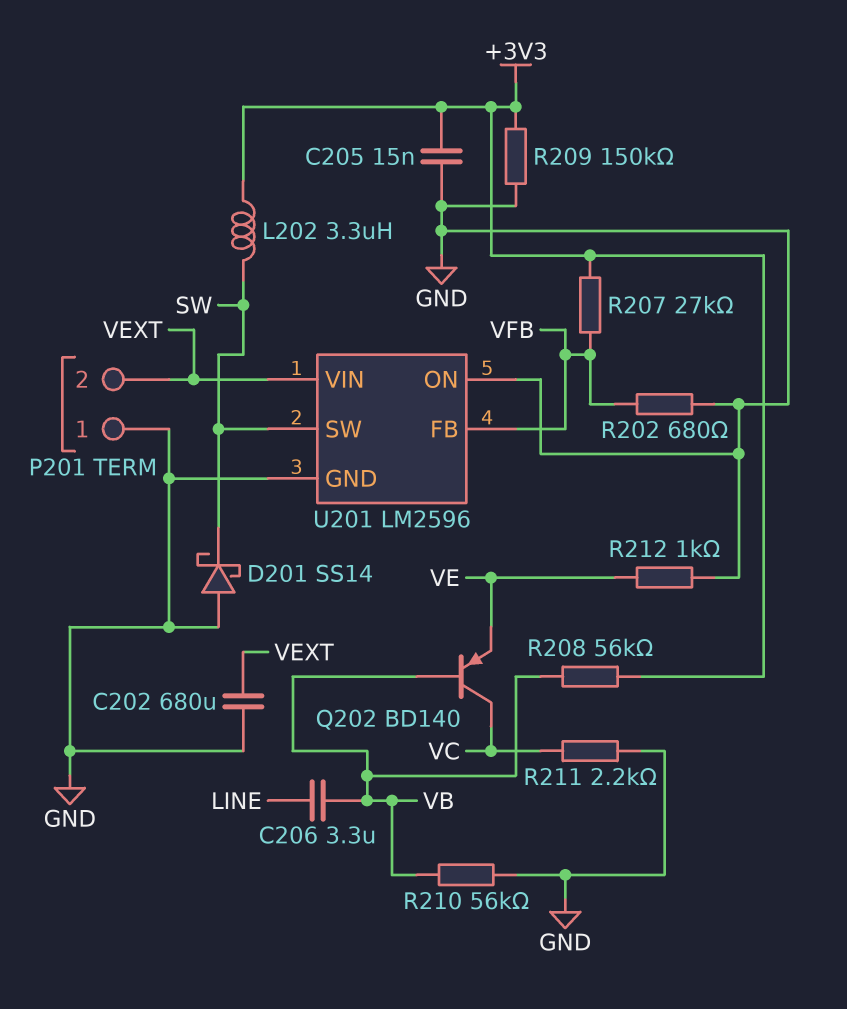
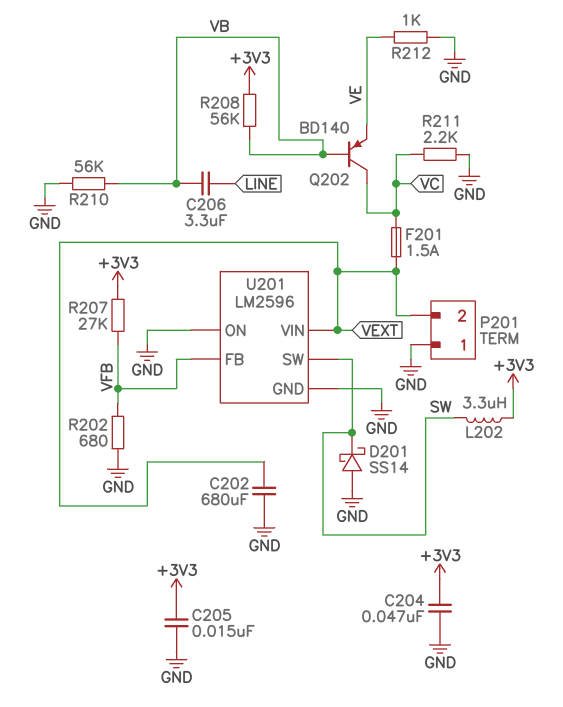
C204: none -> 47nF (+3V3, GND)
F201: none -> 1.5A (VC, VEXT)
R209: 150k (+3V3, GND) -> none

